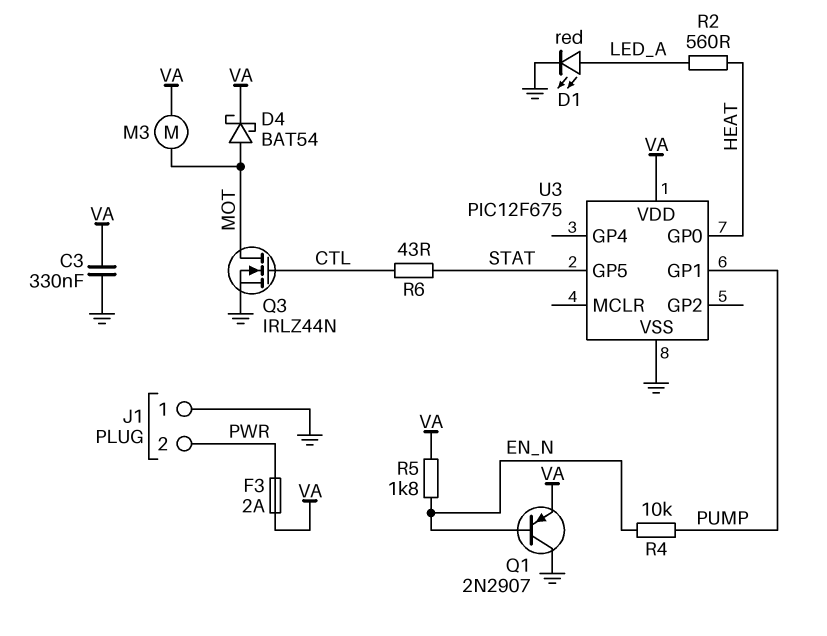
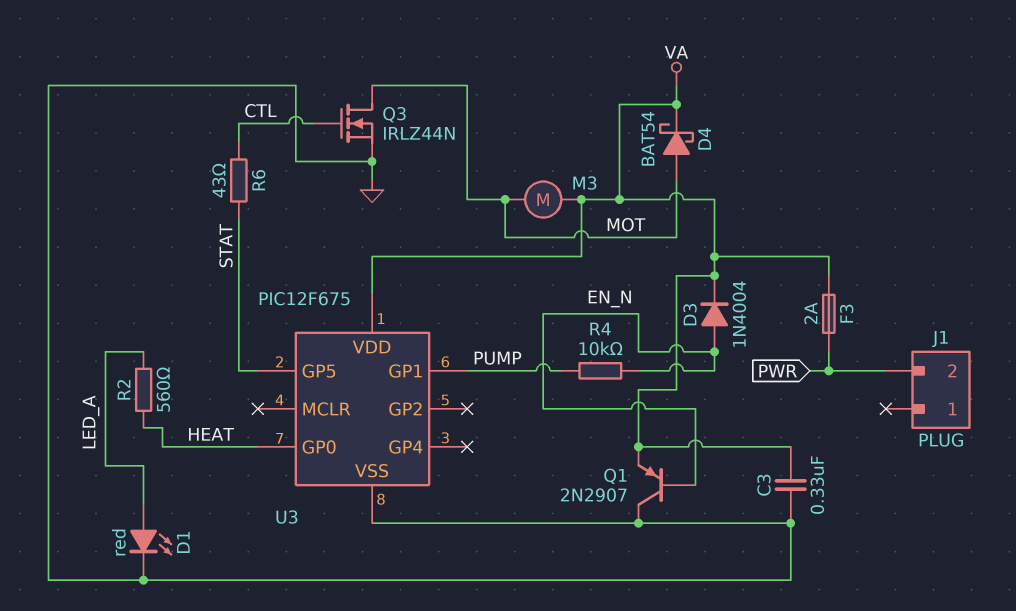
D3: none -> diode 1N4004 (A EN_N, K VA)
J1 pin 1: GND -> none
R5: 1.8k (EN_N, VA) -> none

